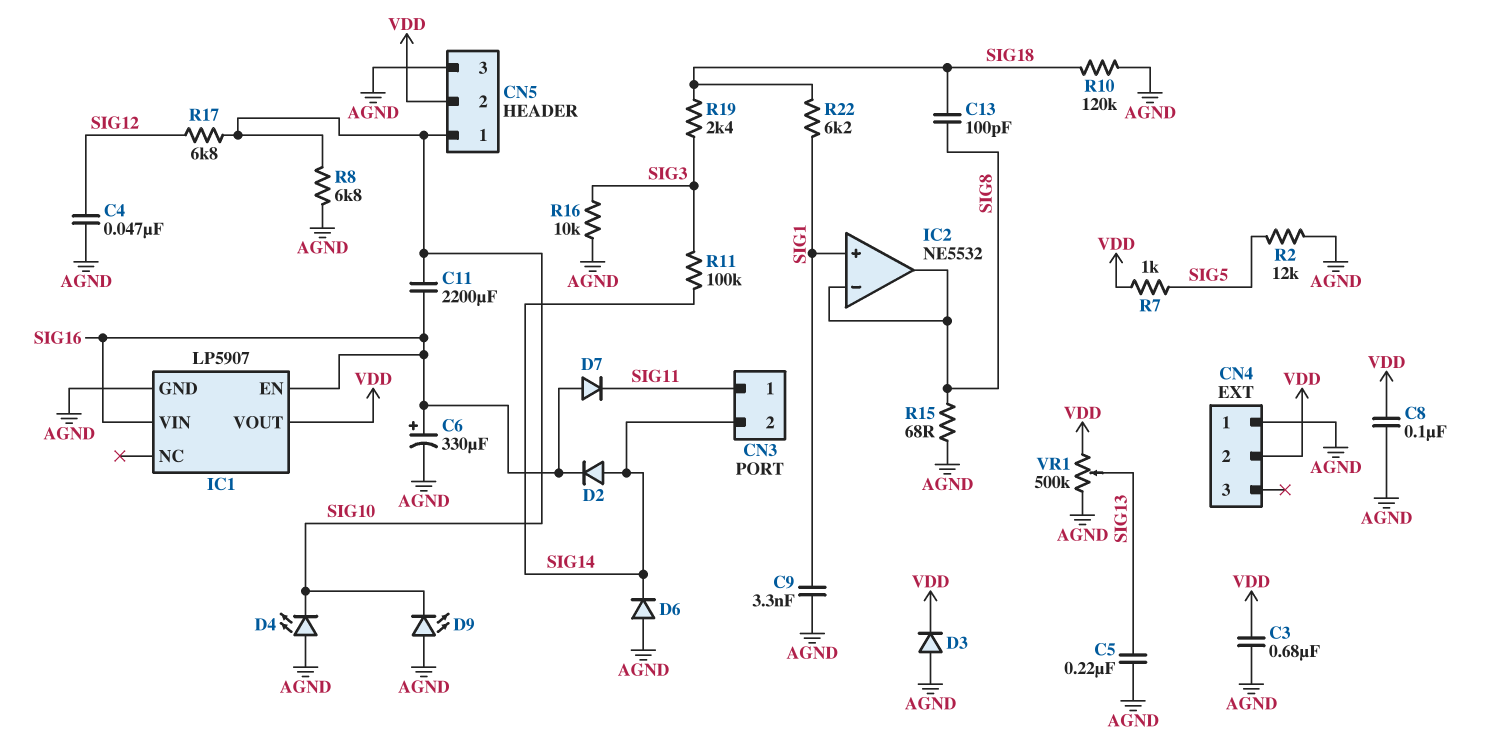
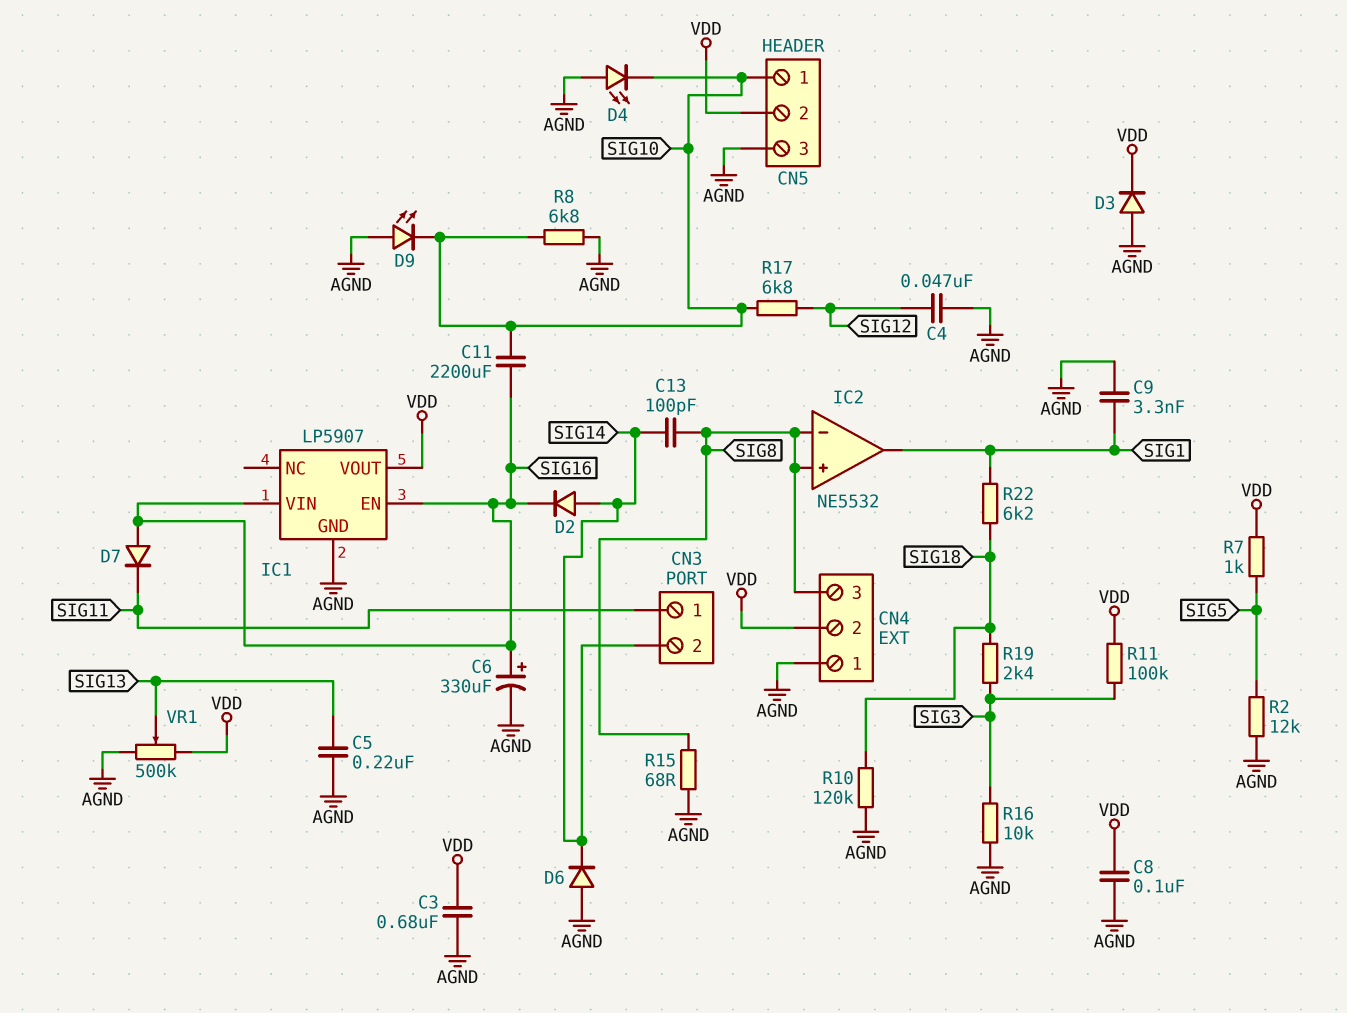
C13: 100pF (SIG8, SIG18) -> 100pF (SIG8, SIG14)
CN4 pin 3: none -> SIG8
IC2 pin in+: SIG1 -> SIG8
IC2 pin out: SIG8 -> SIG1
R11: 100k (SIG3, SIG14) -> 100k (SIG3, VDD)

